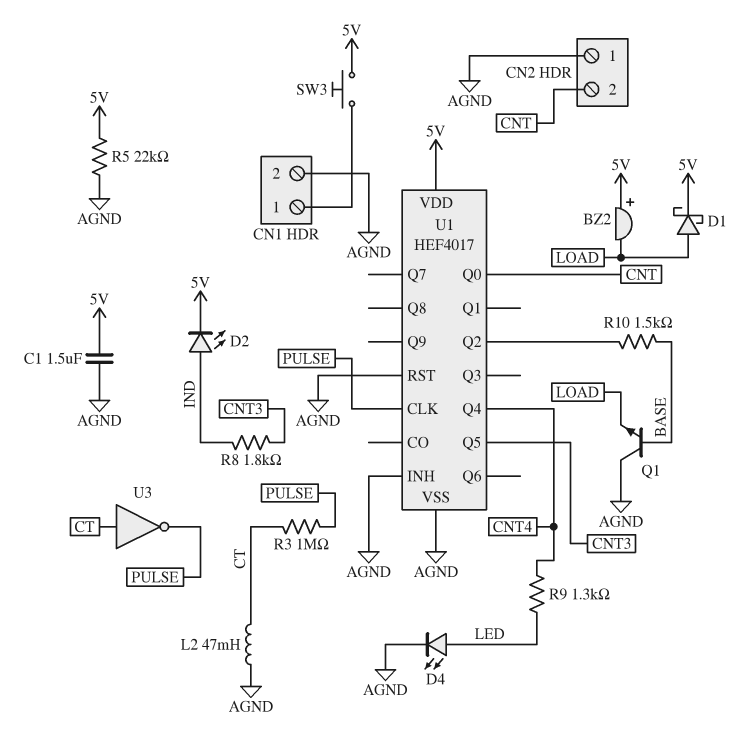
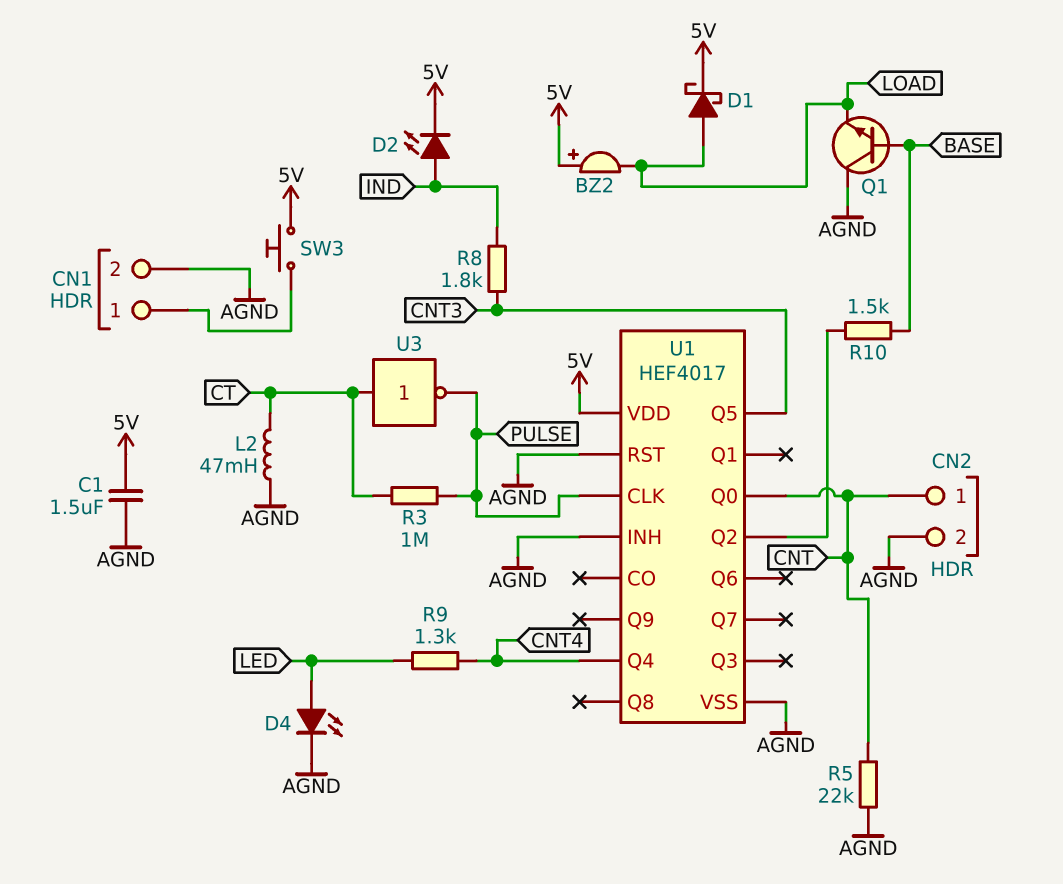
CN2 pin 1: AGND -> CNT
CN2 pin 2: CNT -> AGND
R5: 22k (5V, AGND) -> 22k (AGND, CNT)

